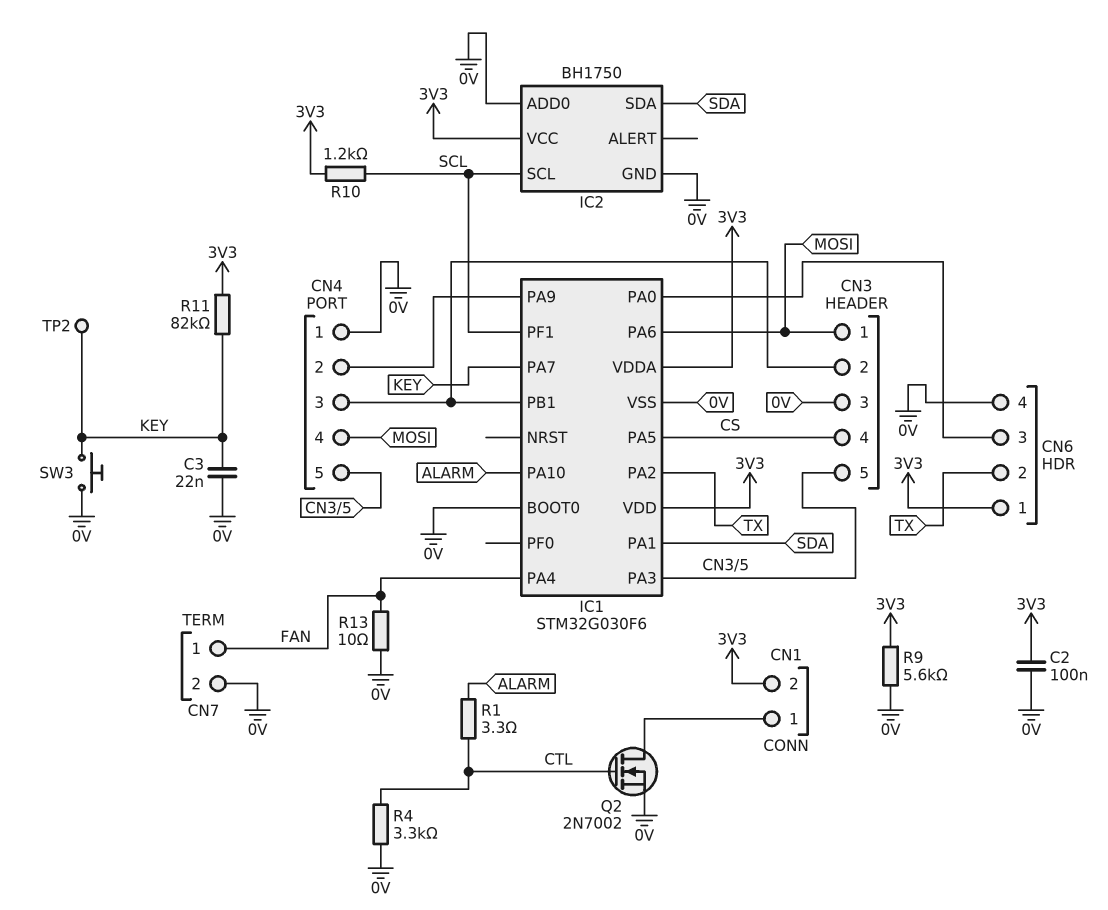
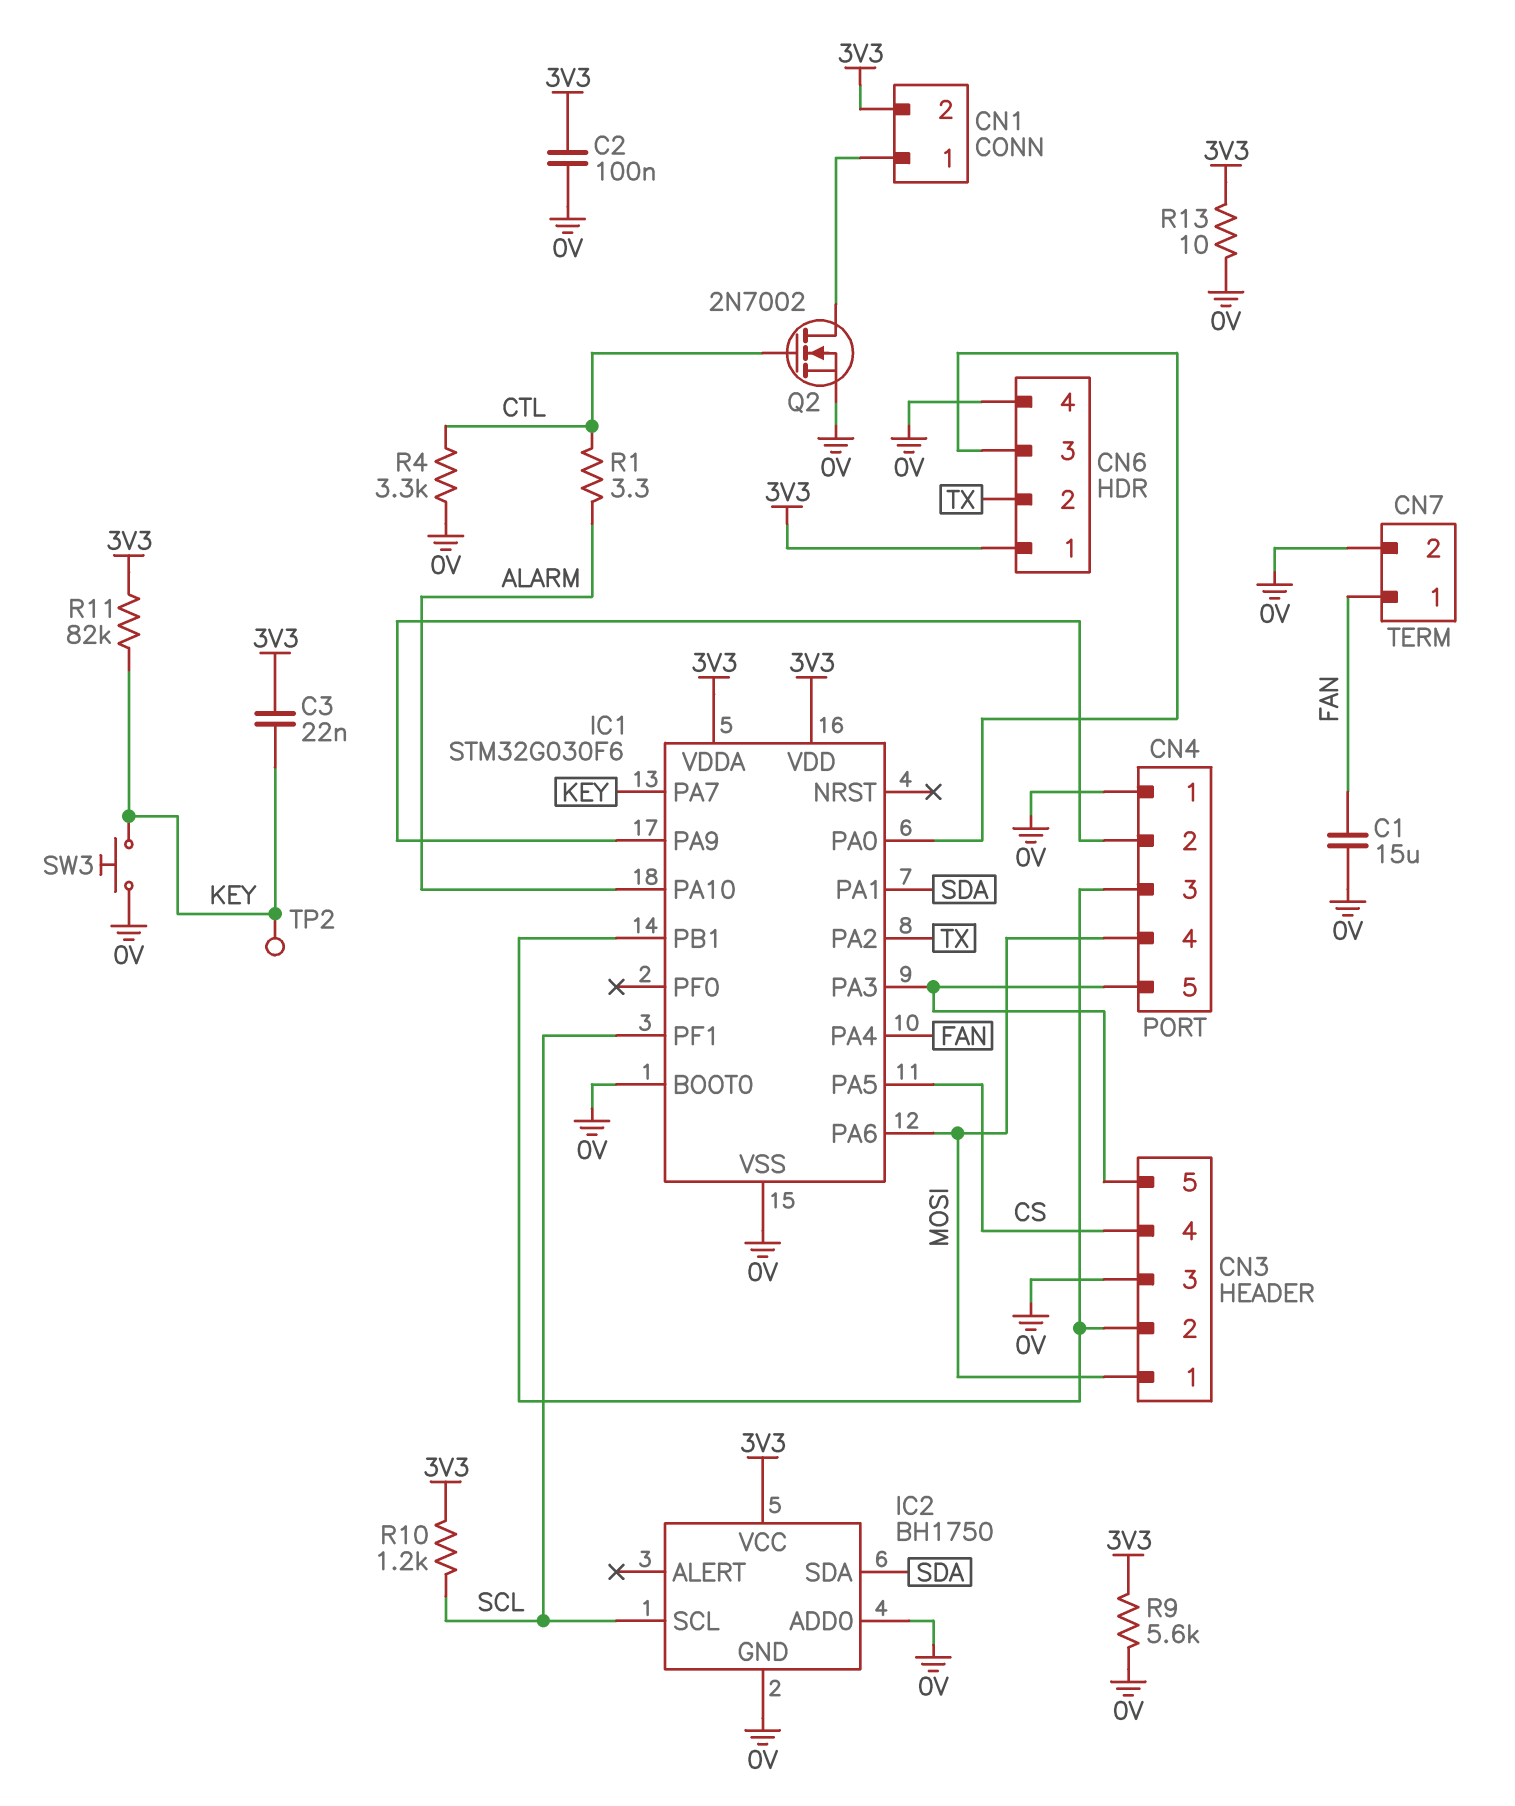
C1: none -> 15uF (0V, FAN)
C3: 22nF (0V, KEY) -> 22nF (3V3, KEY)
R13: 10 (0V, FAN) -> 10 (0V, 3V3)

